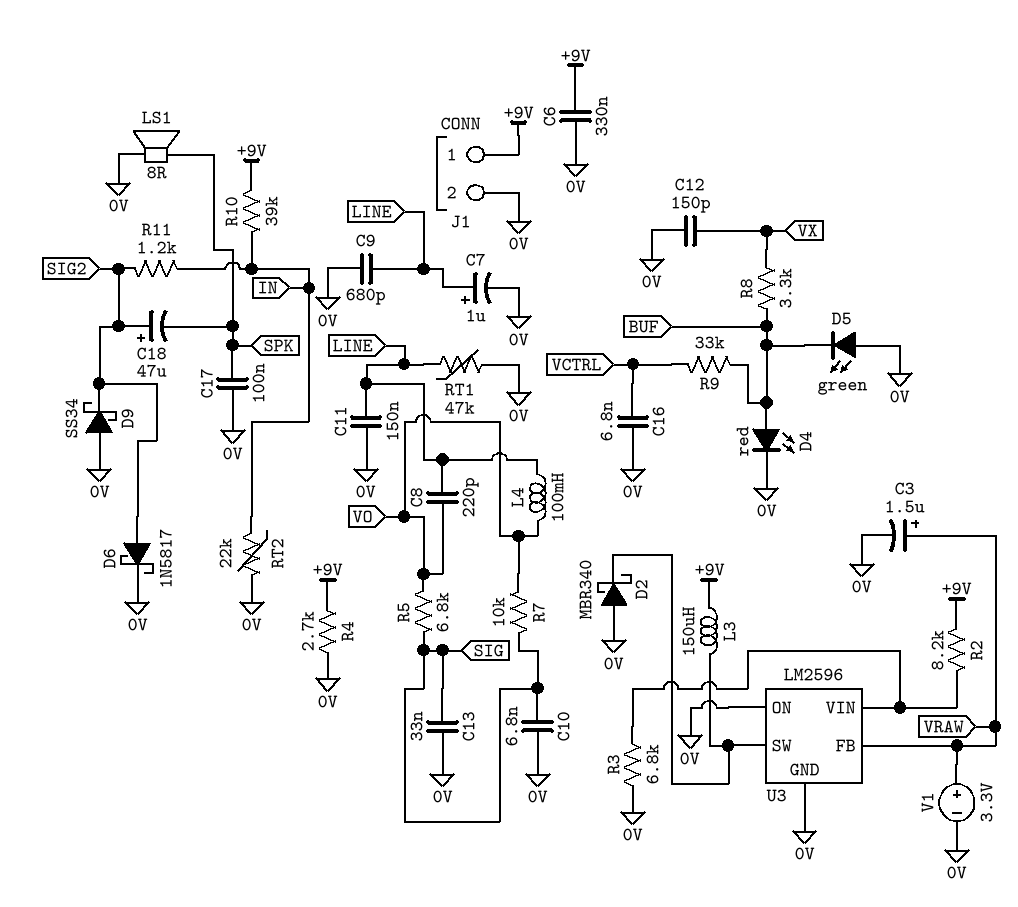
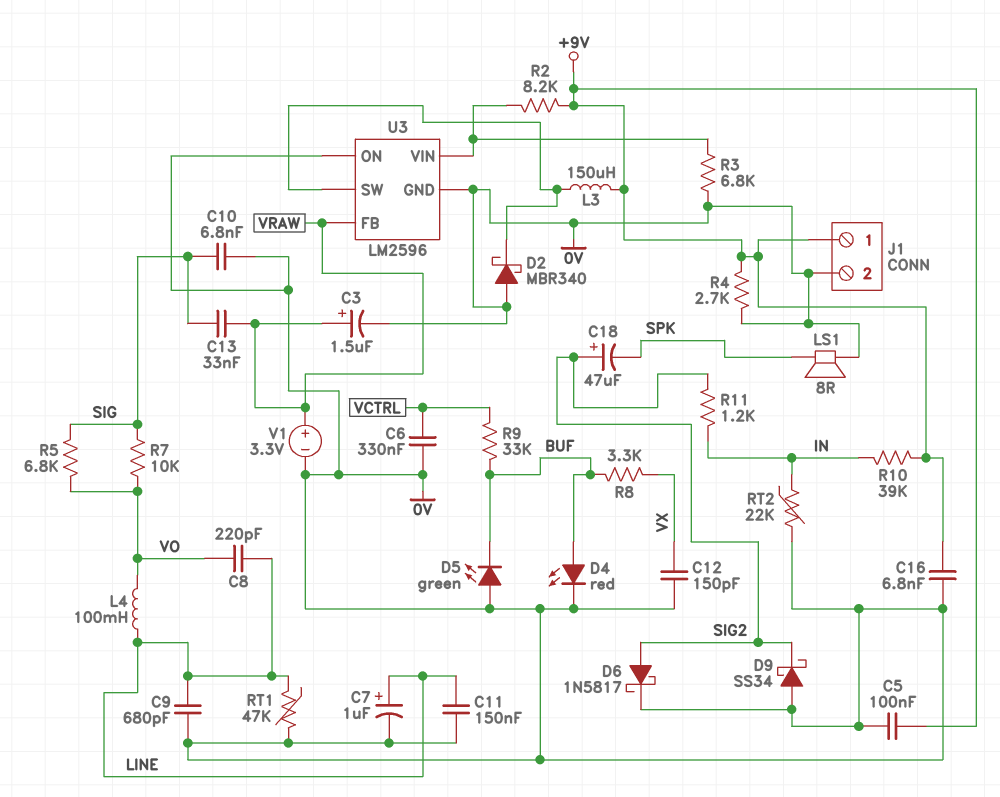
C5: none -> 100nF (+9V, 0V)
C6: 330nF (+9V, 0V) -> 330nF (0V, VCTRL)
C13: 33nF (0V, SIG) -> 33nF (SIG, VRAW)
C16: 6.8nF (0V, VCTRL) -> 6.8nF (+9V, 0V)
C17: 100nF (0V, SPK) -> none

